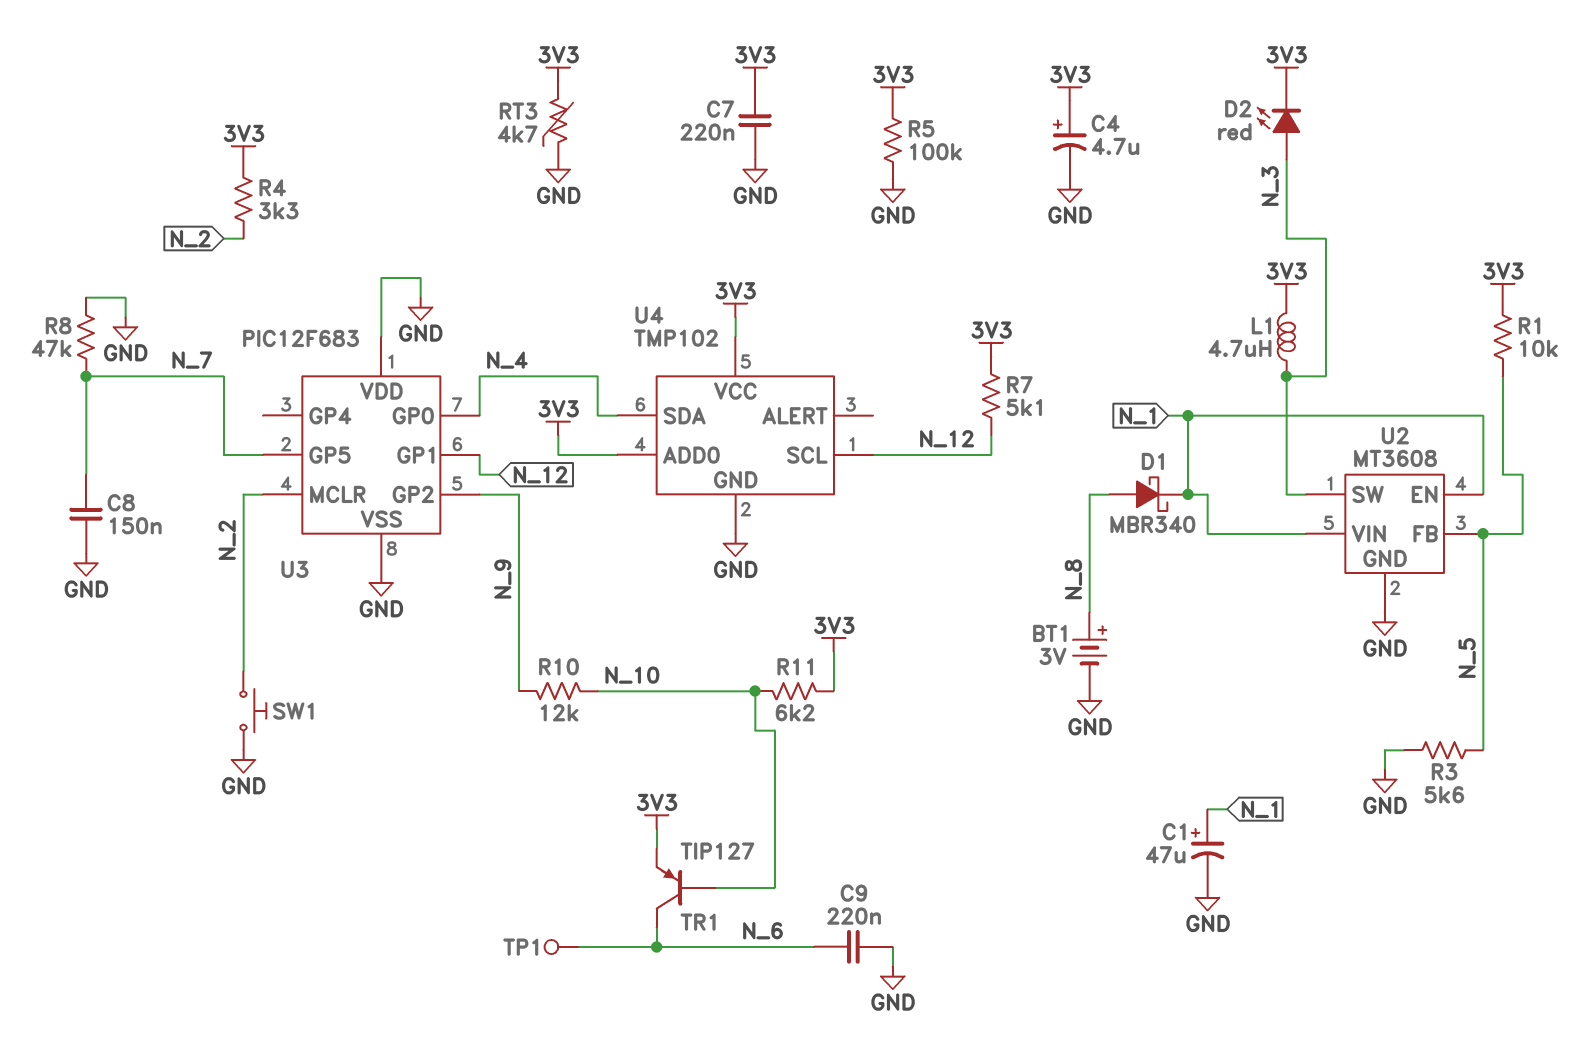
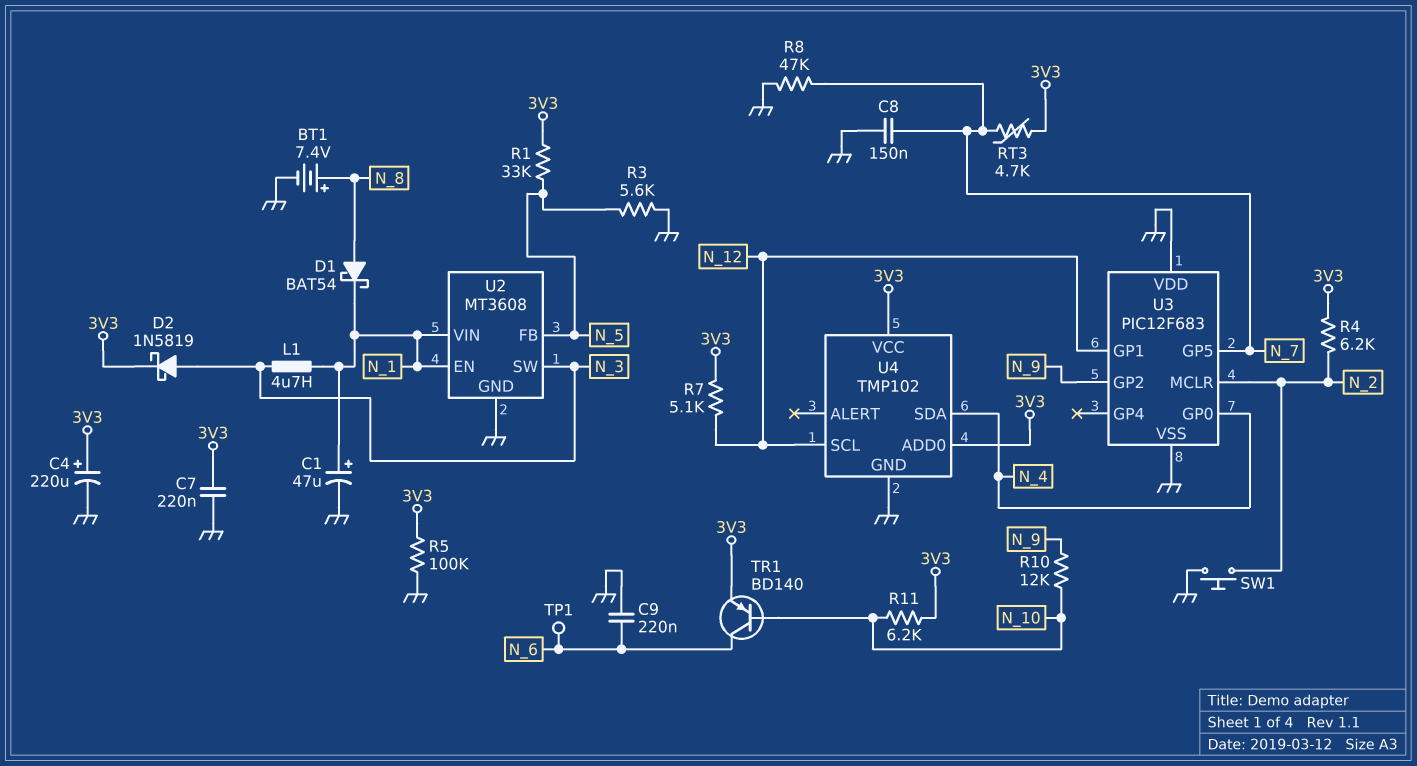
BT1: 3V (plus N_8, minus GND) -> 7.4V (plus N_8, minus GND)
C4: 4.7uF (plus 3V3, minus GND) -> 220uF (plus 3V3, minus GND)
D1: schottky MBR340 (A N_8, K N_1) -> schottky BAT54 (A N_8, K N_1)
D2: LED red (A N_3, K 3V3) -> schottky 1N5819 (A N_3, K 3V3)
L1: 4.7uH (3V3, N_3) -> 4.7uH (N_1, N_3)
R1: 10k (3V3, N_5) -> 33k (3V3, N_5)
R4: 3.3k (3V3, N_2) -> 6.2k (3V3, N_2)
RT3: 4.7k (3V3, GND) -> 4.7k (3V3, N_7)
TR1: PNP TIP127 (B N_10, C N_6, E 3V3) -> PNP BD140 (B N_10, C N_6, E 3V3)

